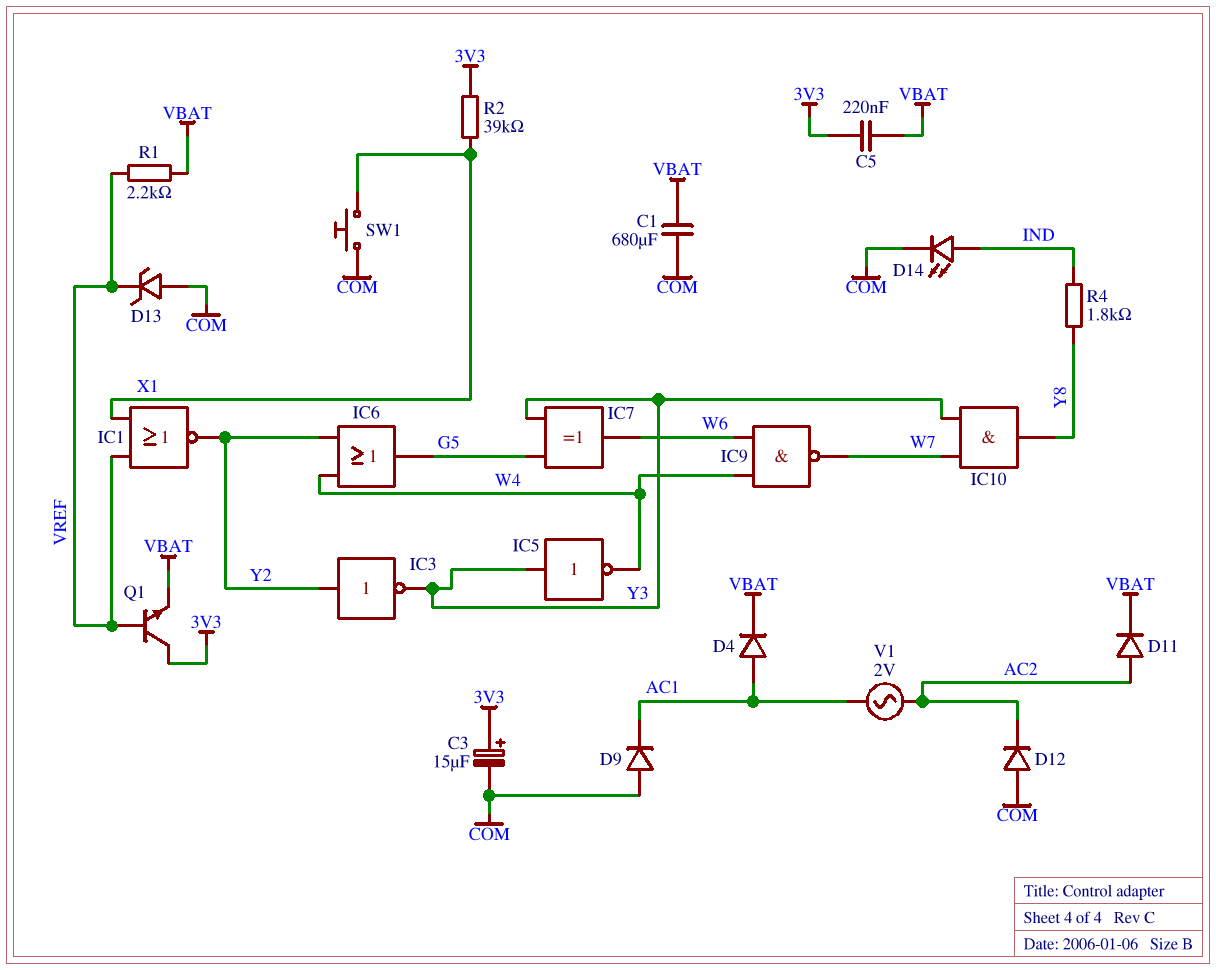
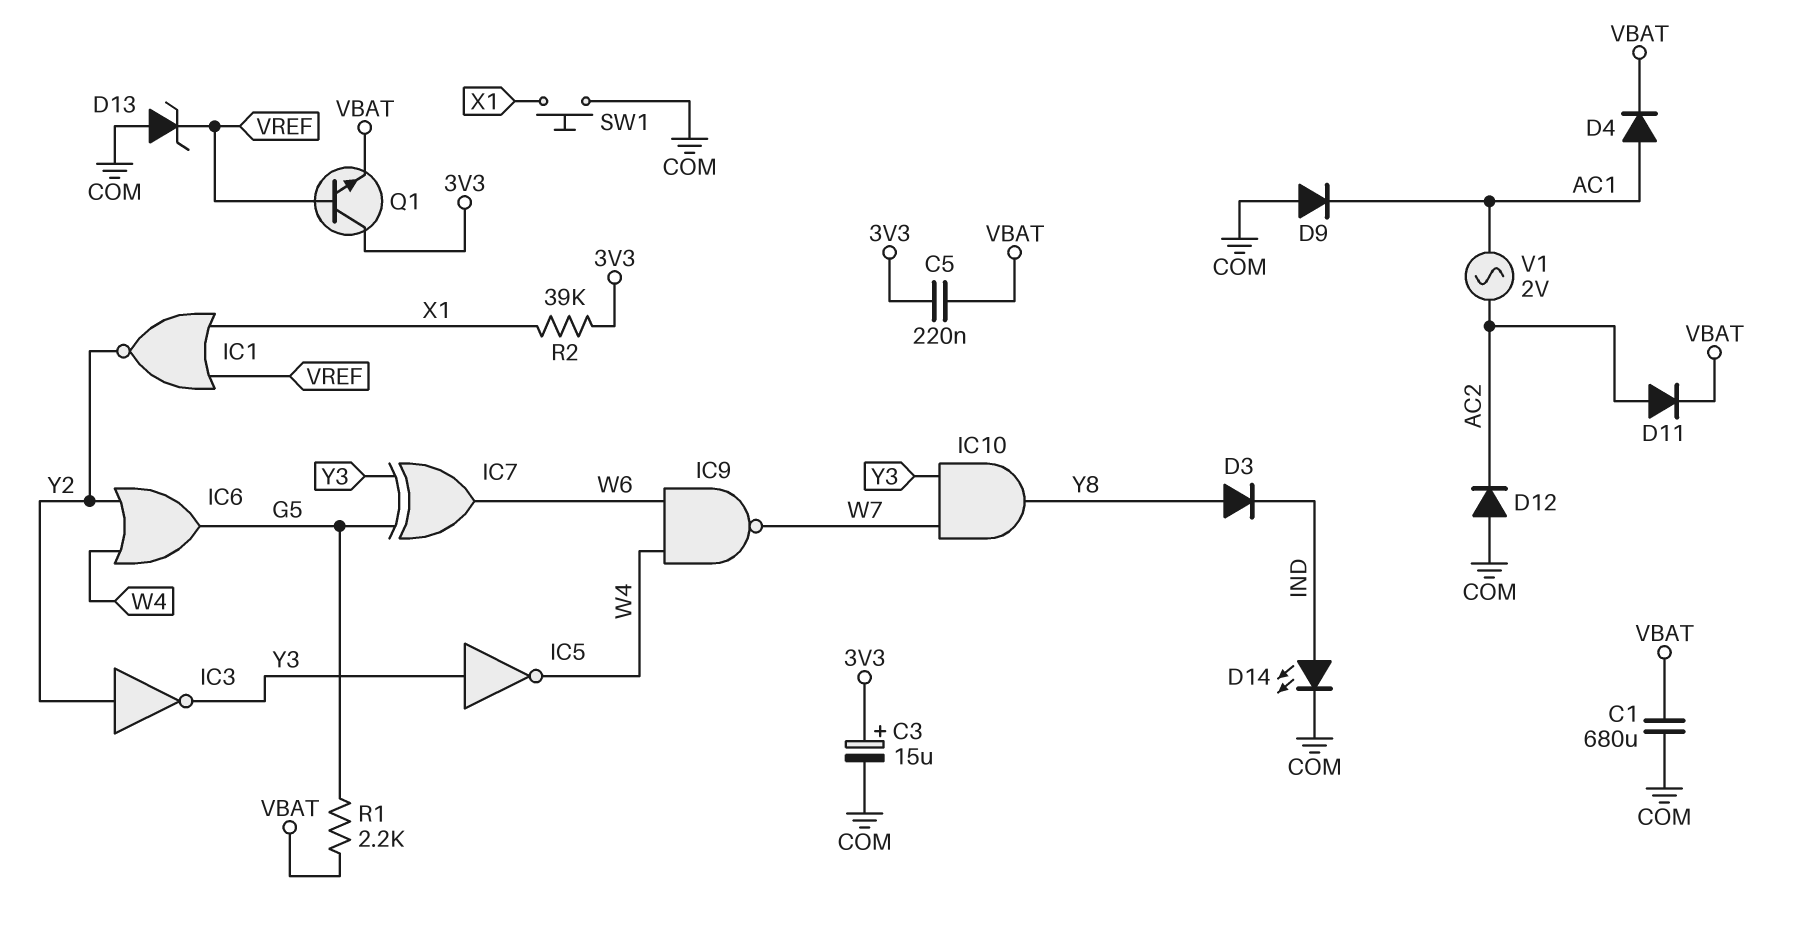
D3: none -> diode (A Y8, K IND)
R1: 2.2k (VBAT, VREF) -> 2.2k (G5, VBAT)
R4: 1.8k (IND, Y8) -> none

